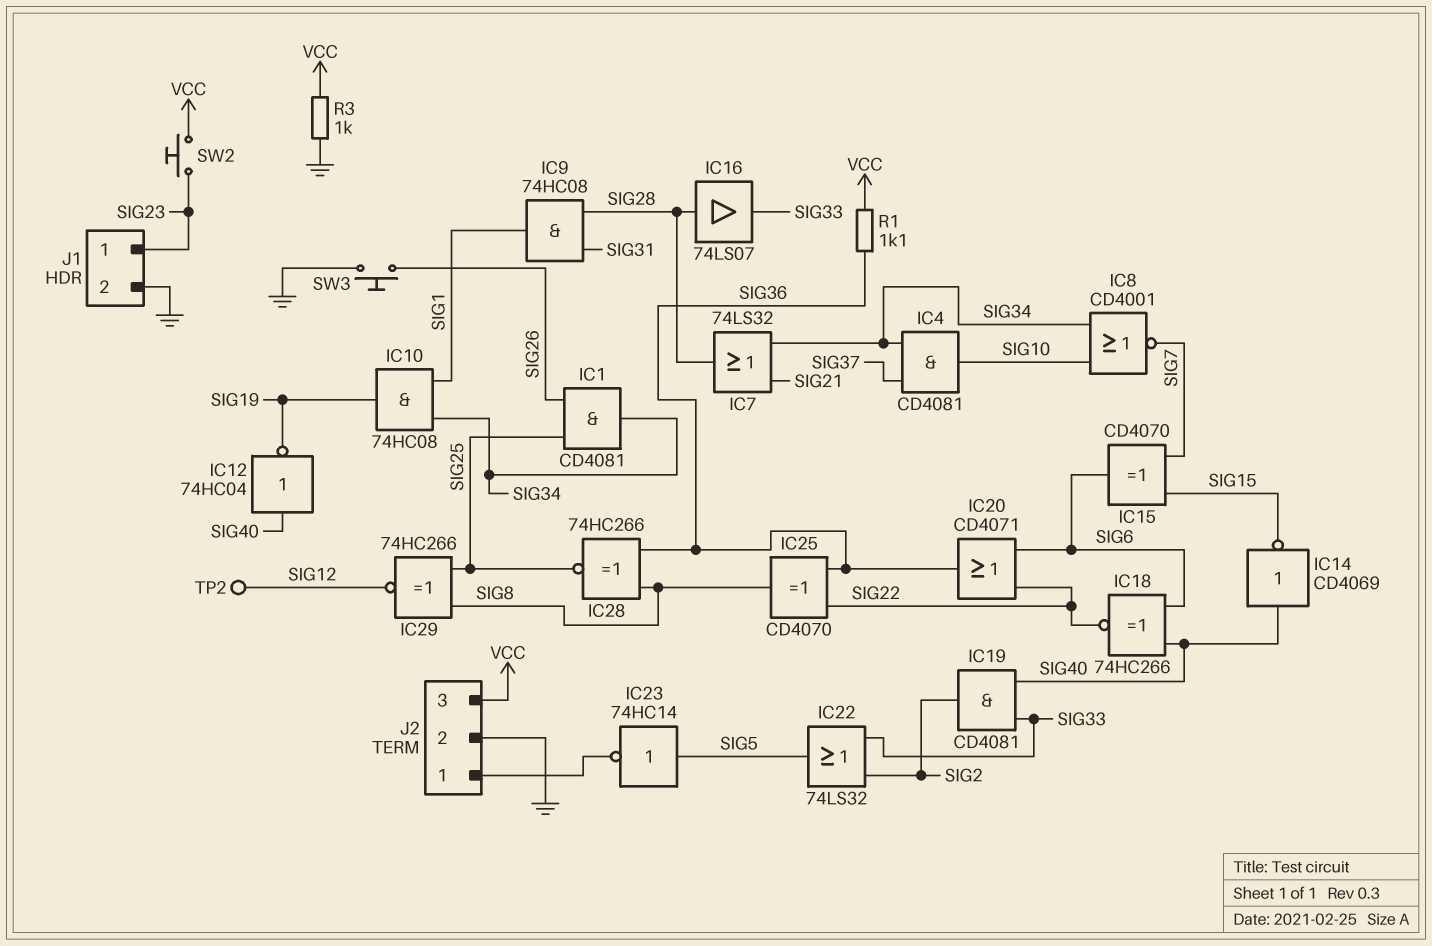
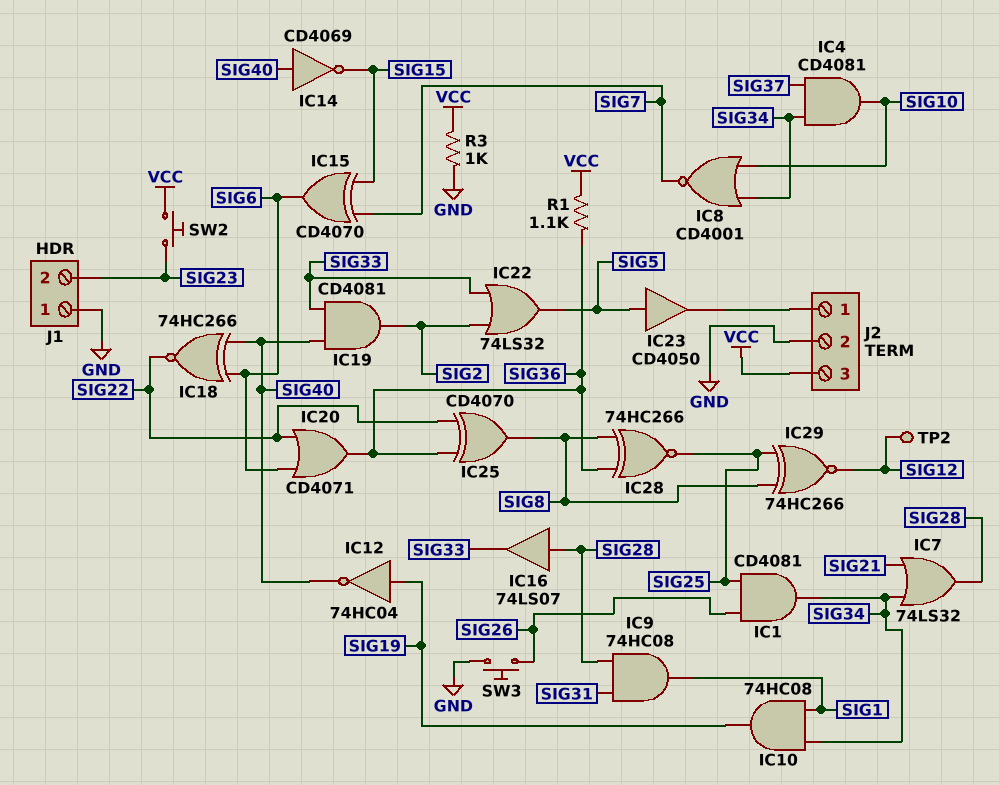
IC12: NOT 74HC04 (in SIG40, out SIG19) -> NOT 74HC04 (in SIG19, out SIG40)
IC23: NOT 74HC14 (in SIG5, out J2/1) -> buffer CD4050 (in SIG5, out J2/1)
J1 pin 1: SIG23 -> GND
J1 pin 2: GND -> SIG23

